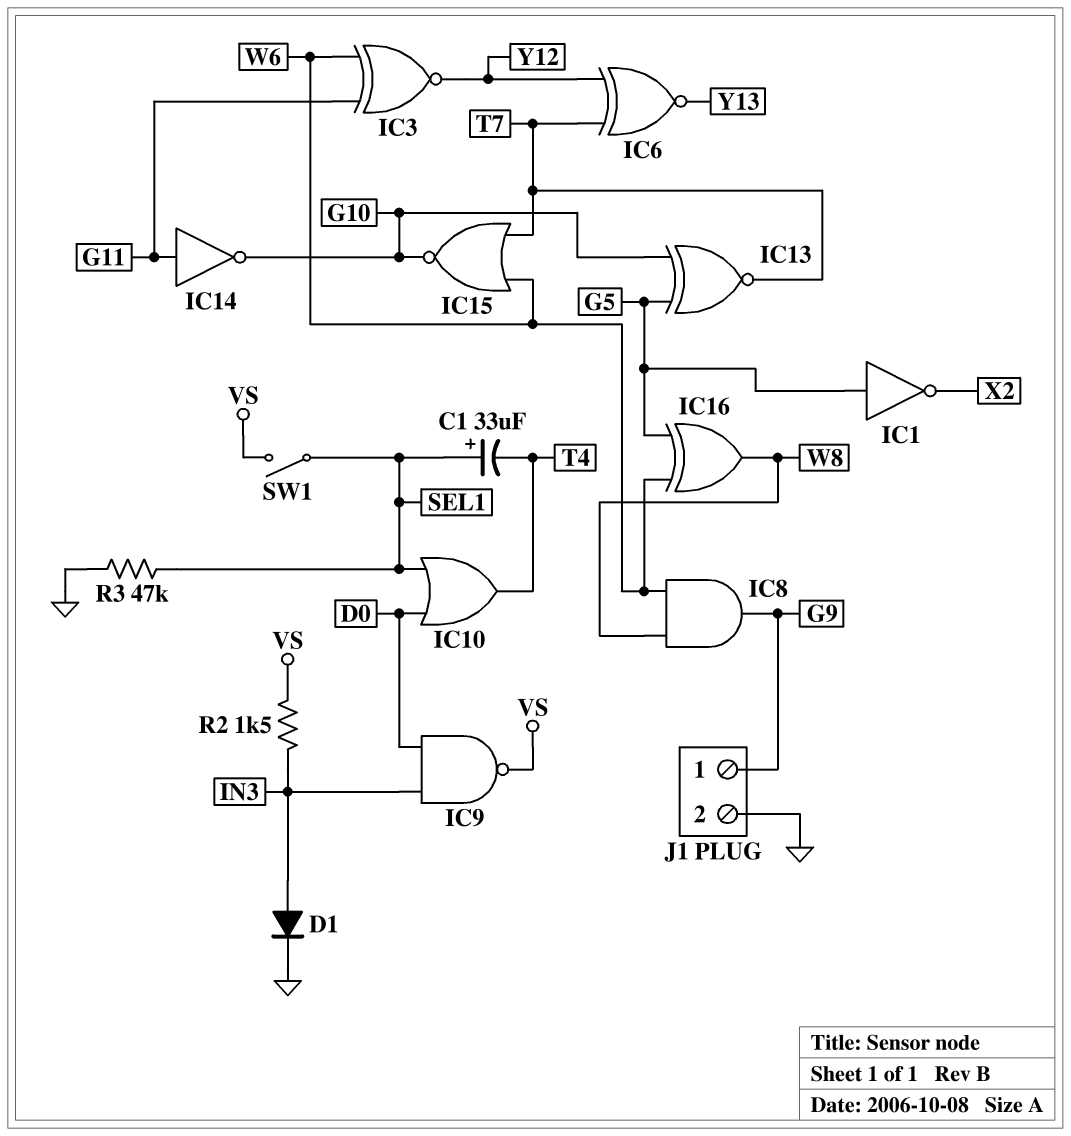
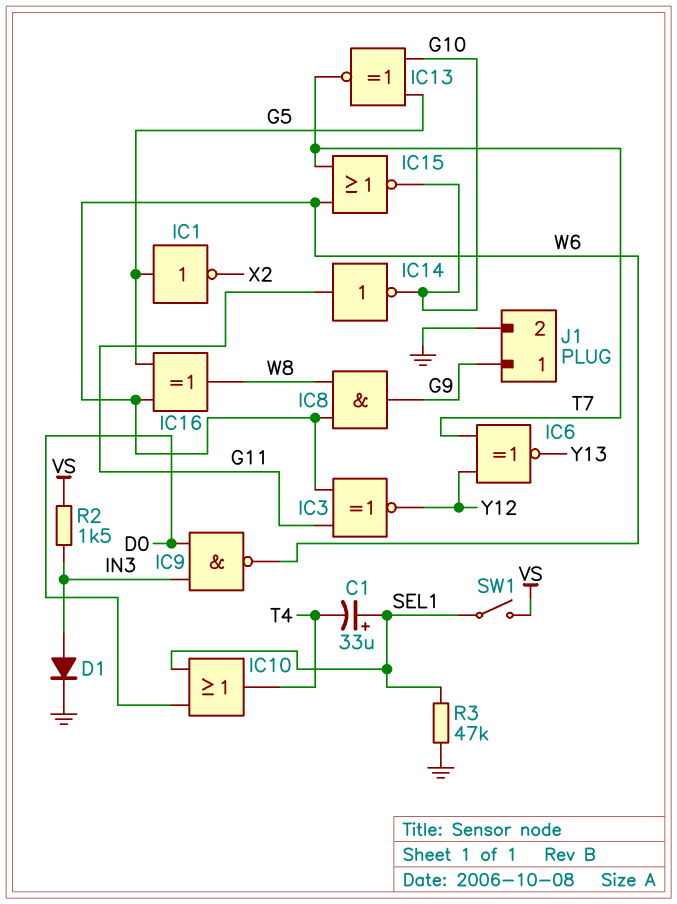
IC9: NAND (in D0, in IN3, out VS) -> NAND (in D0, in IN3, out W6)

